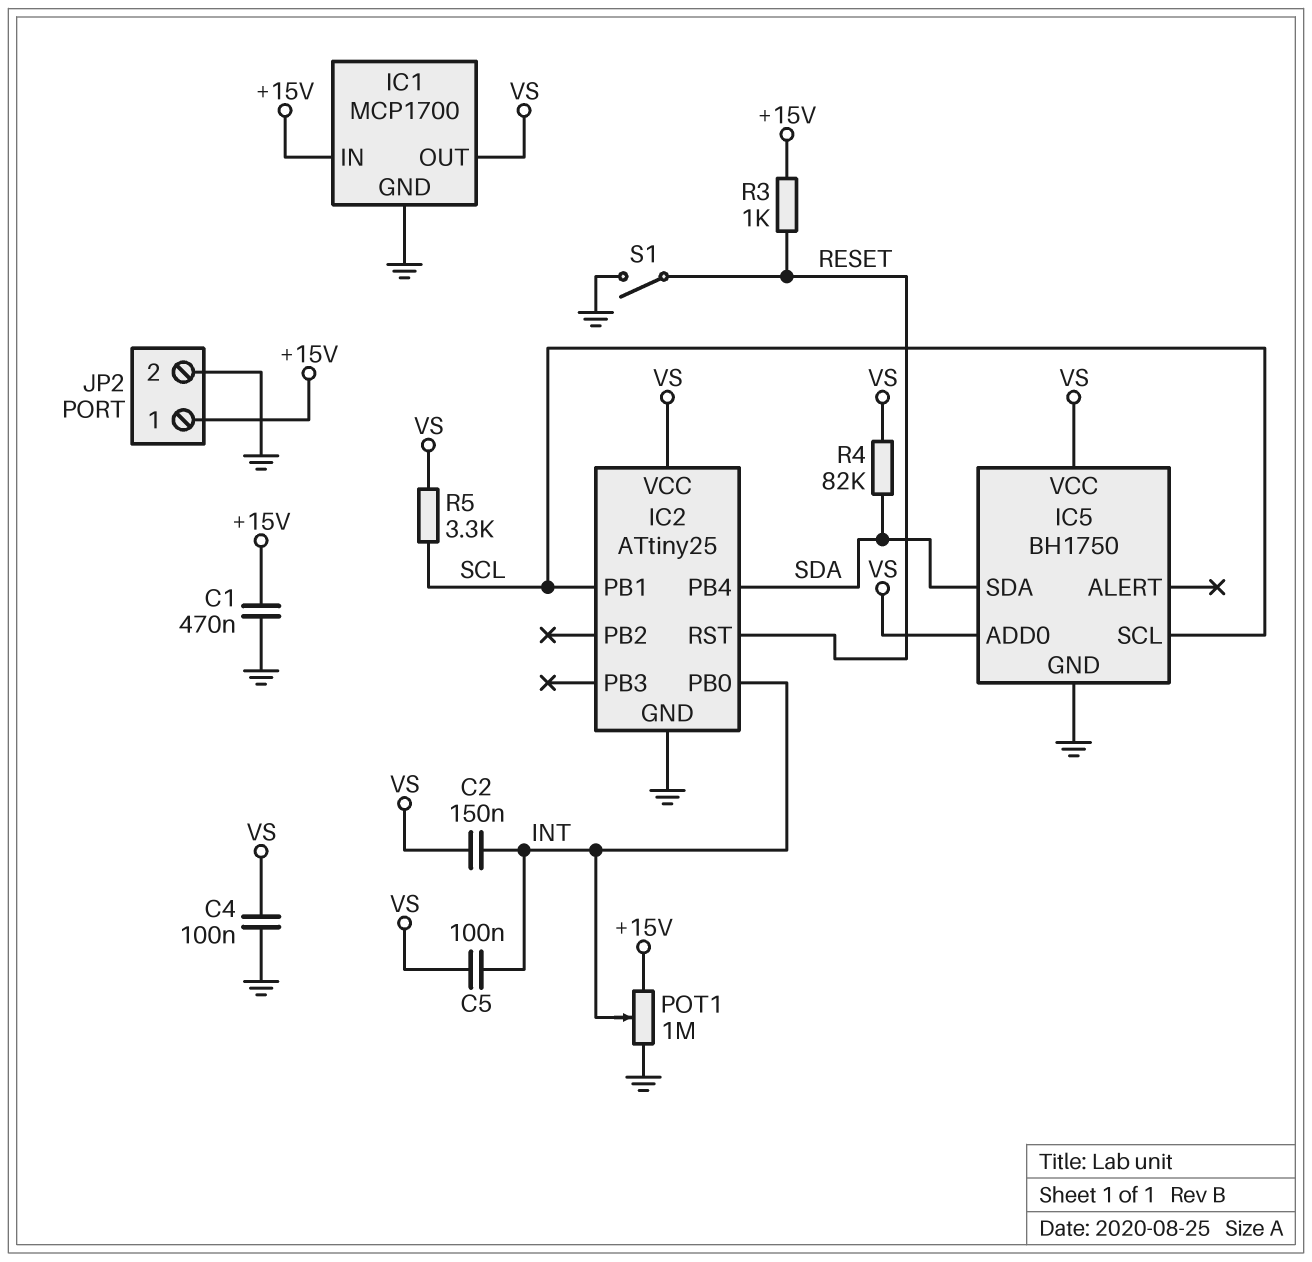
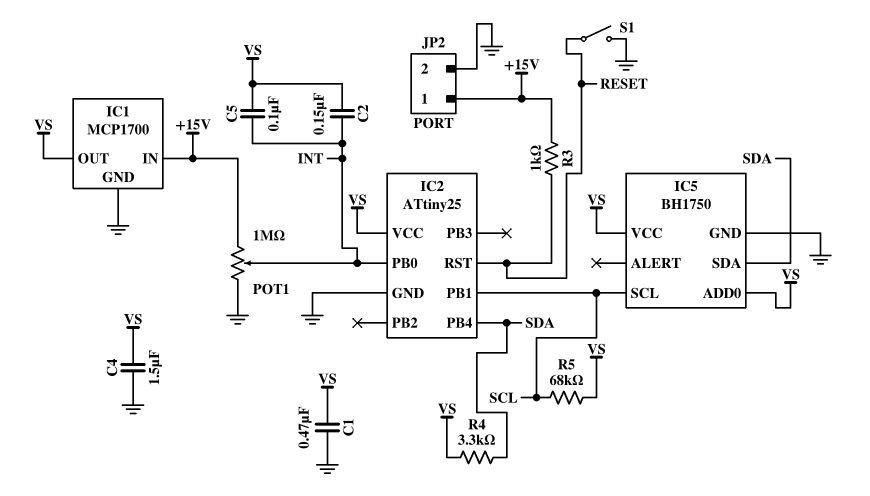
C1: 470nF (+15V, GND) -> 470nF (GND, VS)
C4: 100nF (GND, VS) -> 1.5uF (GND, VS)
R4: 82k (SDA, VS) -> 3.3k (SDA, VS)
R5: 3.3k (SCL, VS) -> 68k (SCL, VS)

